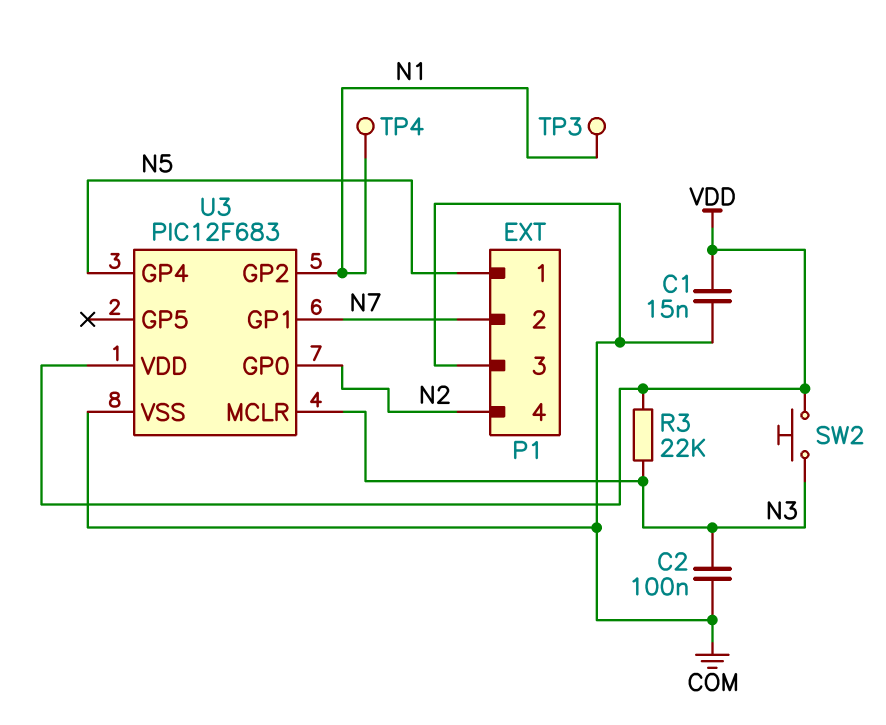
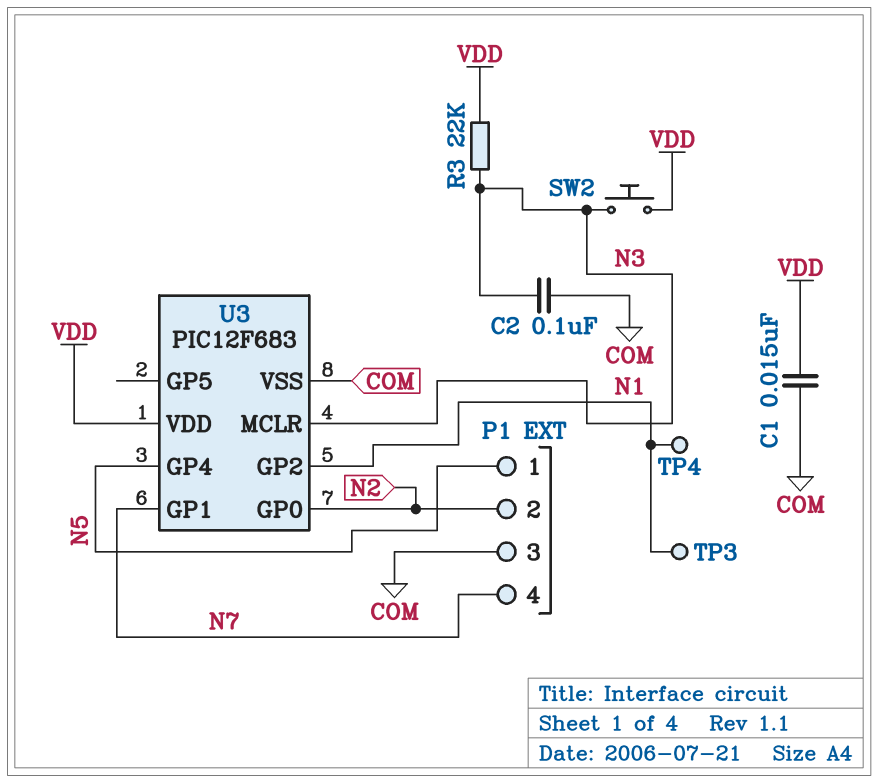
P1 pin 2: N7 -> N2
P1 pin 4: N2 -> N7

